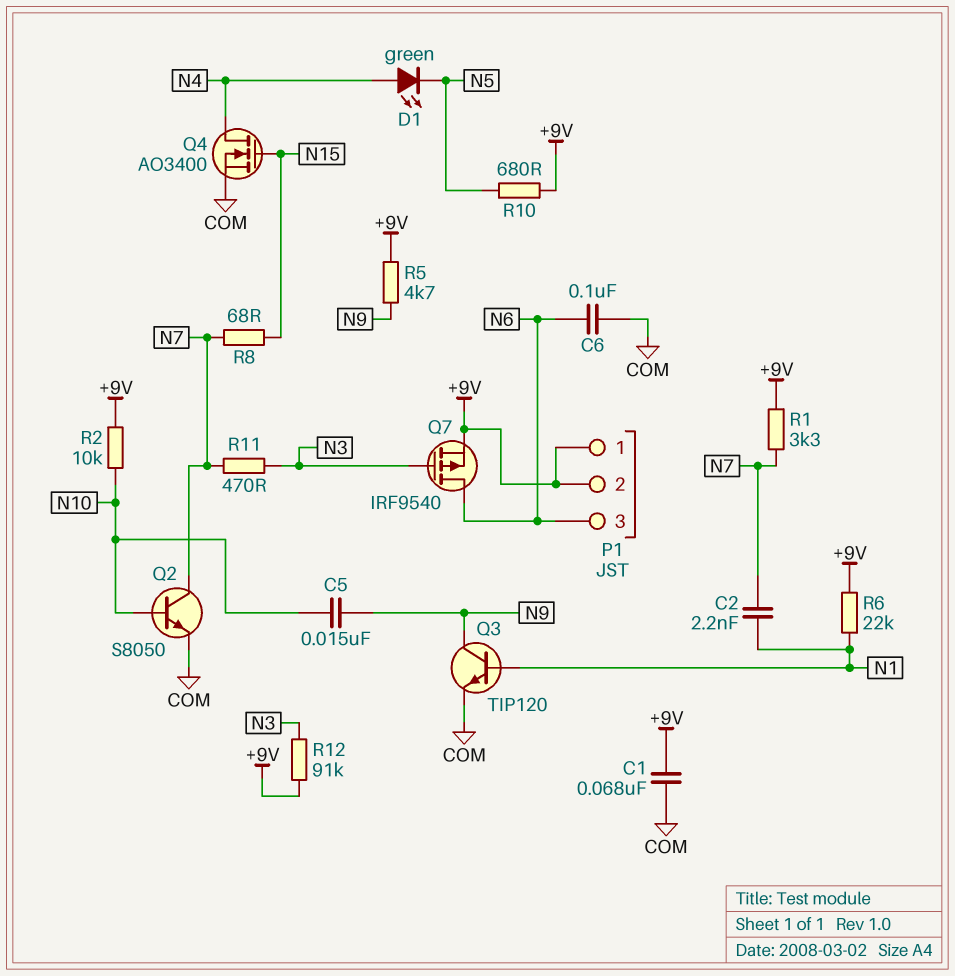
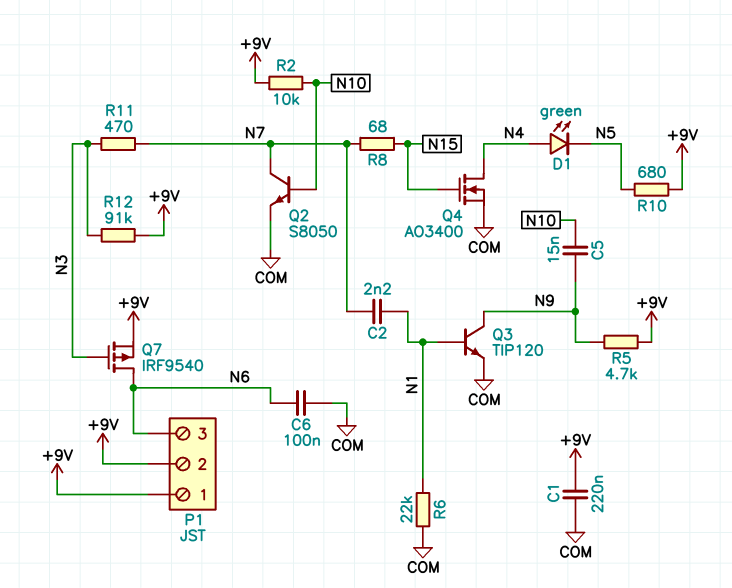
C1: 68nF (+9V, COM) -> 220nF (+9V, COM)
R1: 3.3k (+9V, N7) -> none
R6: 22k (+9V, N1) -> 22k (COM, N1)

